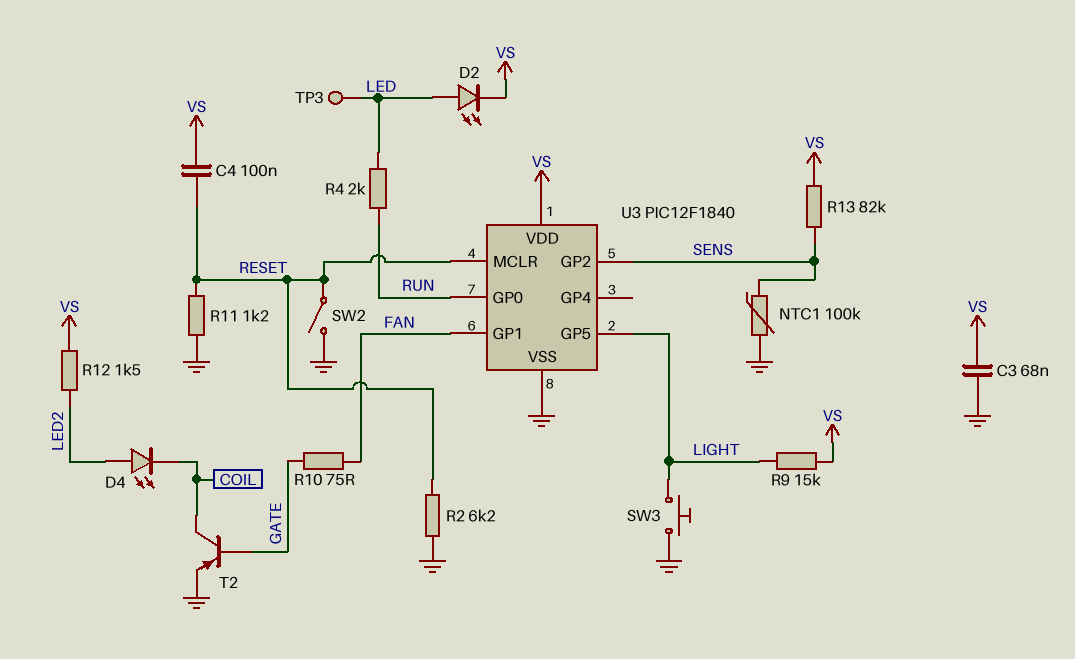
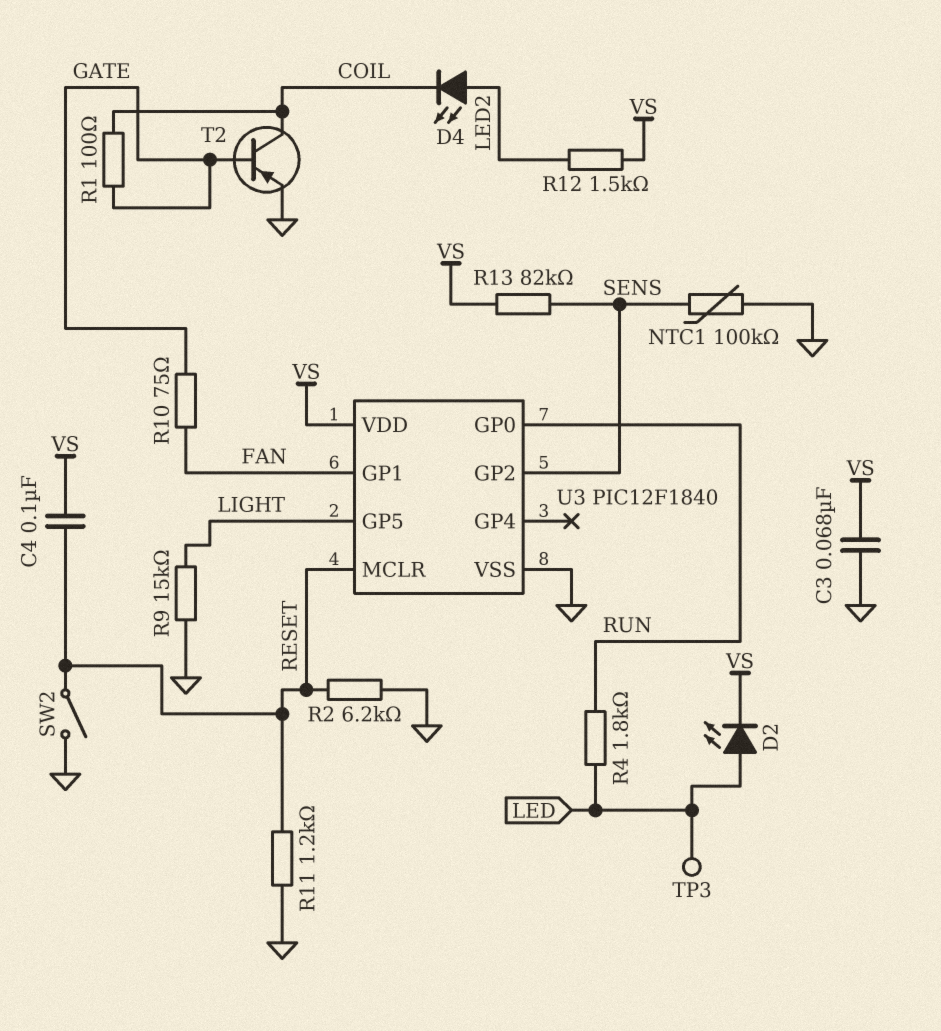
R1: none -> 100 (COIL, GATE)
R4: 2k (LED, RUN) -> 1.8k (LED, RUN)
R9: 15k (LIGHT, VS) -> 15k (GND, LIGHT)
SW3: button (GND, LIGHT) -> none

